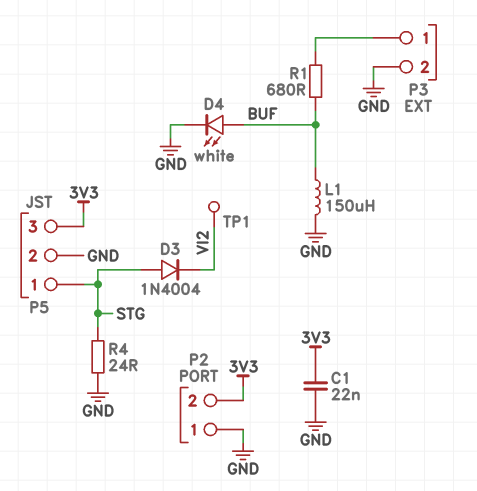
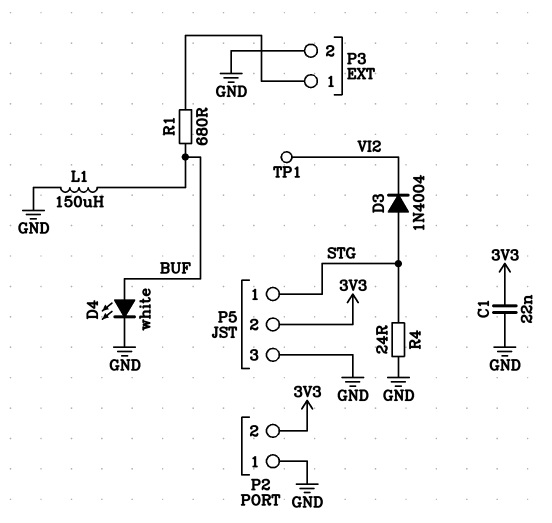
P5 pin 2: GND -> 3V3
P5 pin 3: 3V3 -> GND

